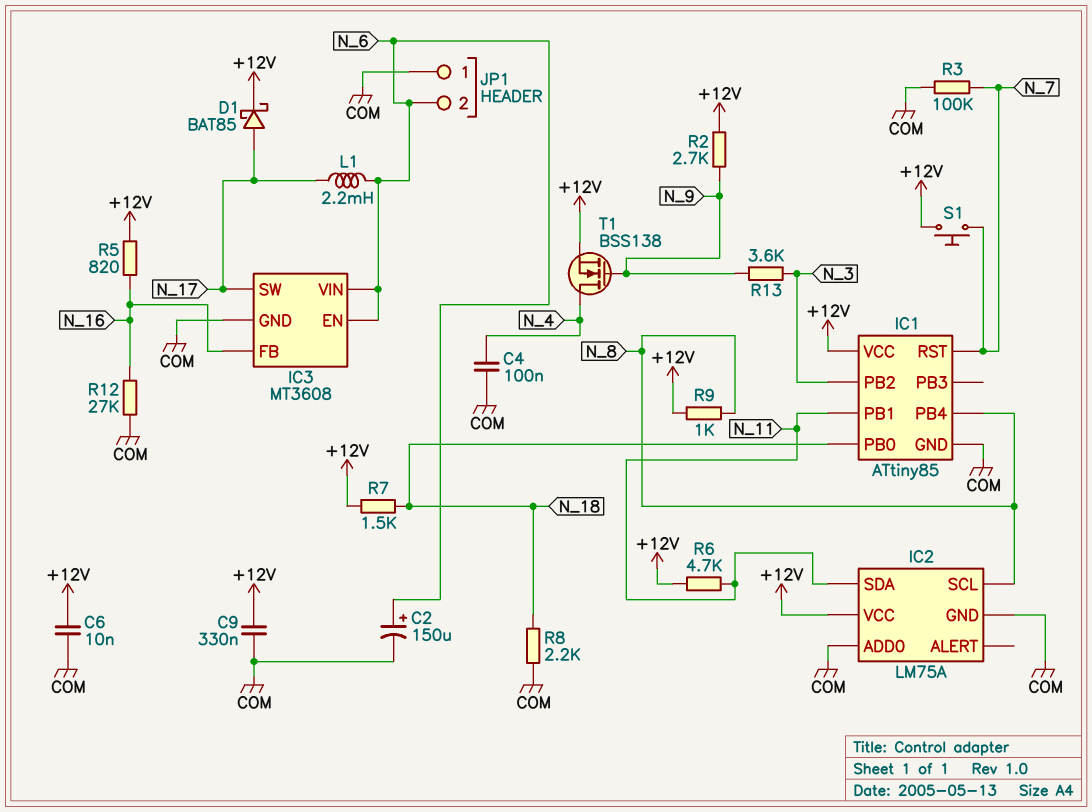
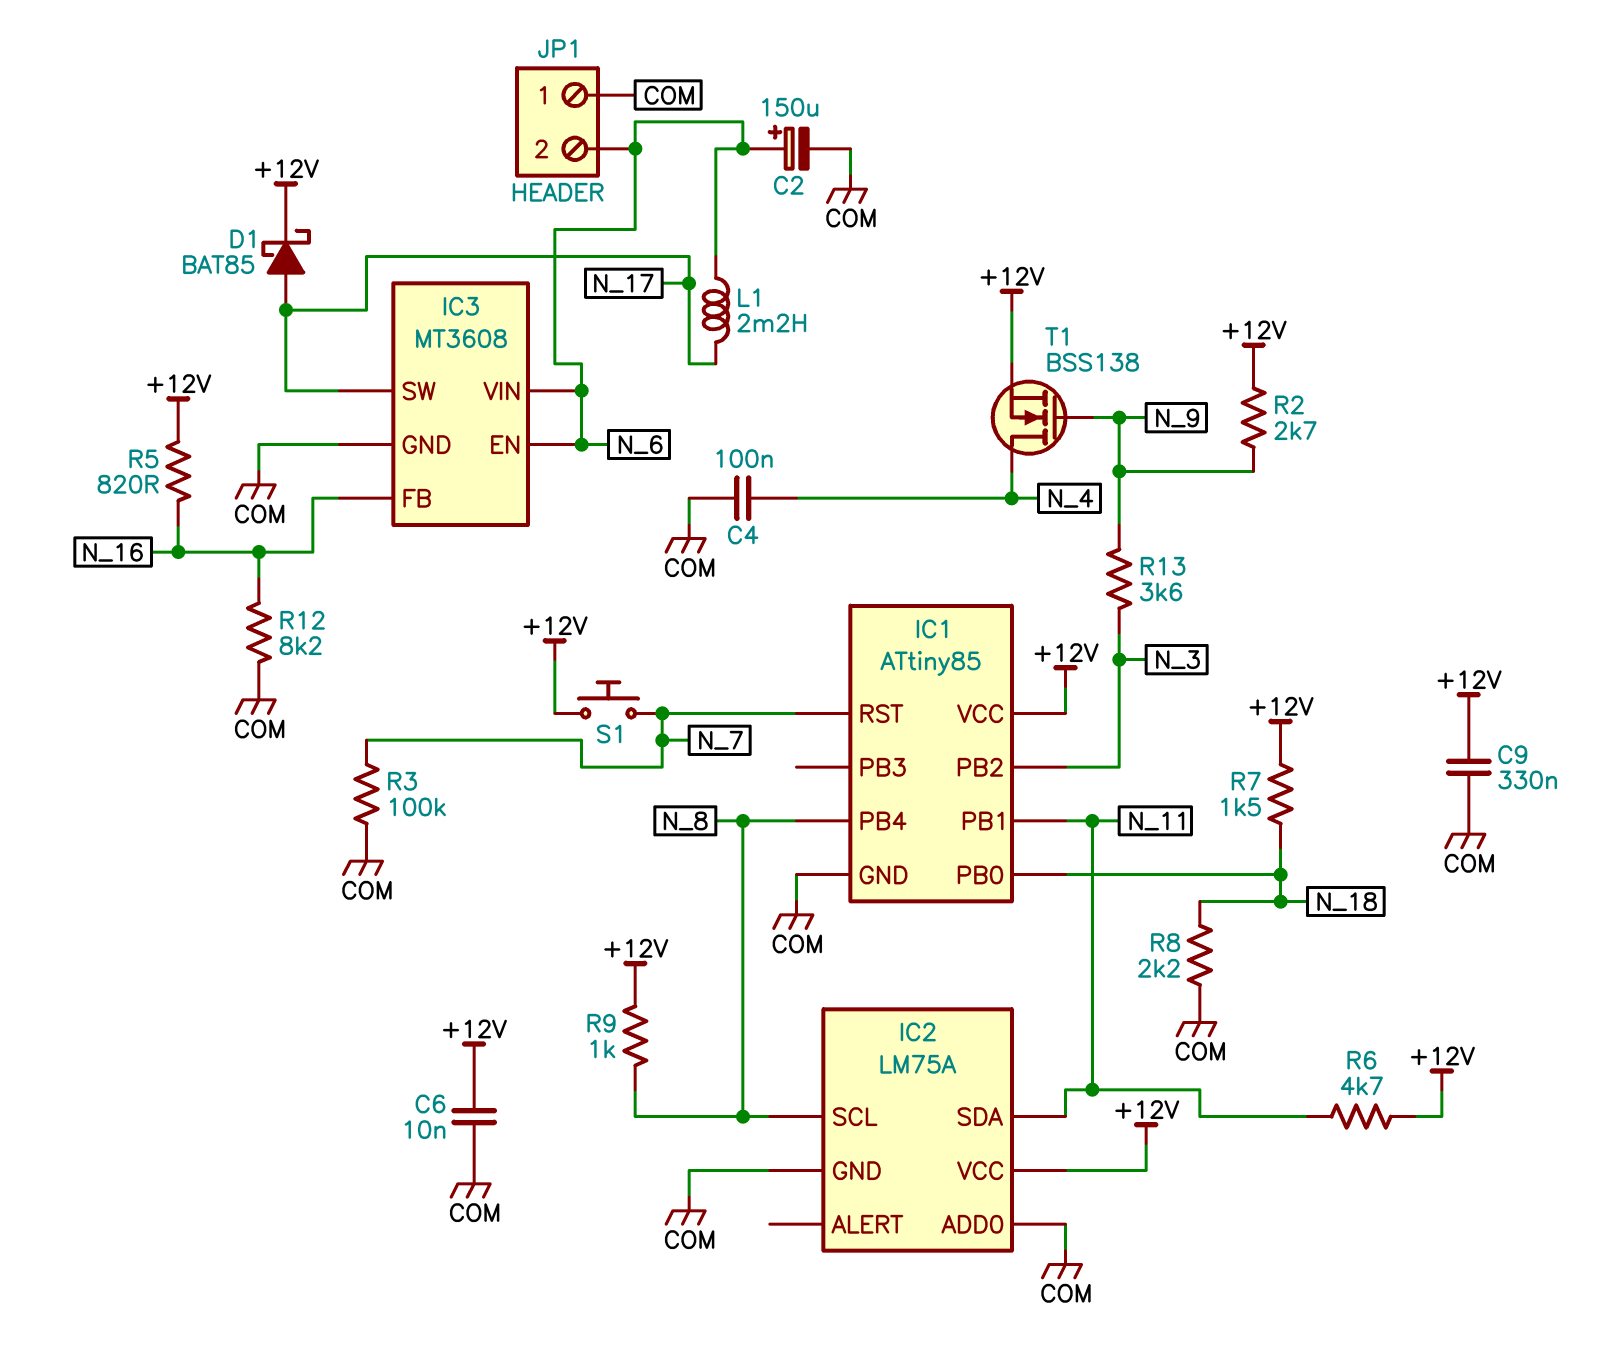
R12: 27k (COM, N_16) -> 8.2k (COM, N_16)

